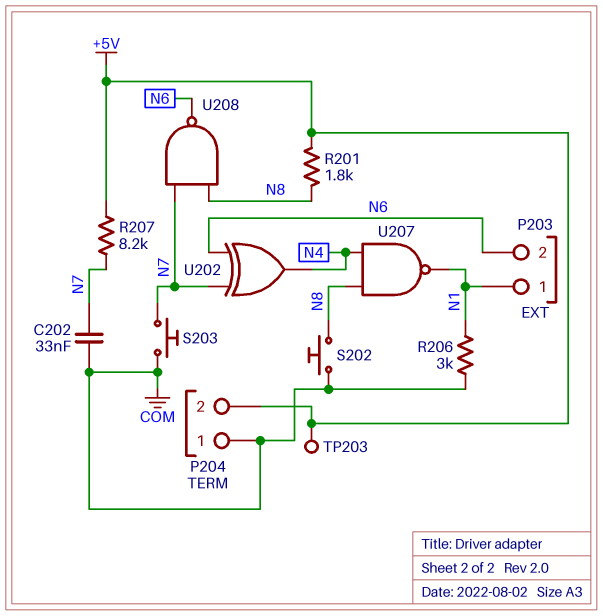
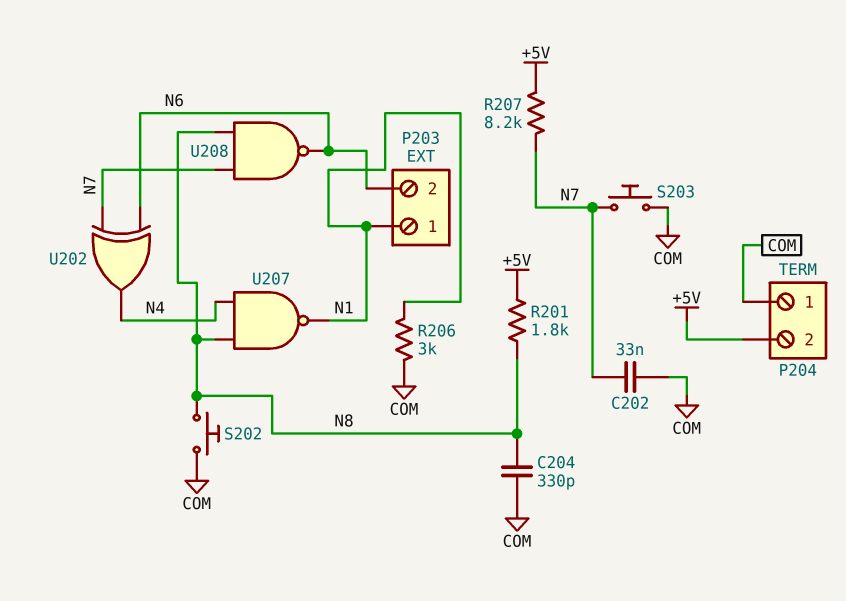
C204: none -> 330pF (COM, N8)
TP203: test point (+5V) -> none

